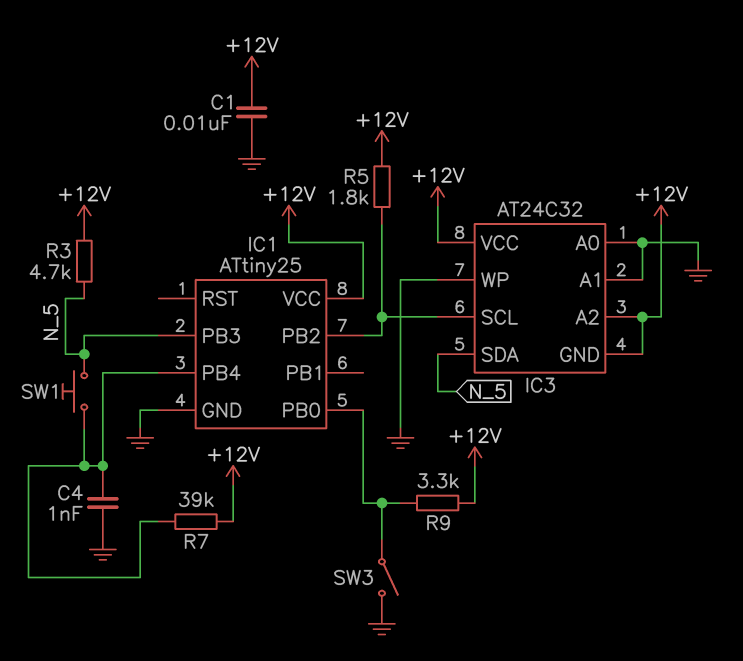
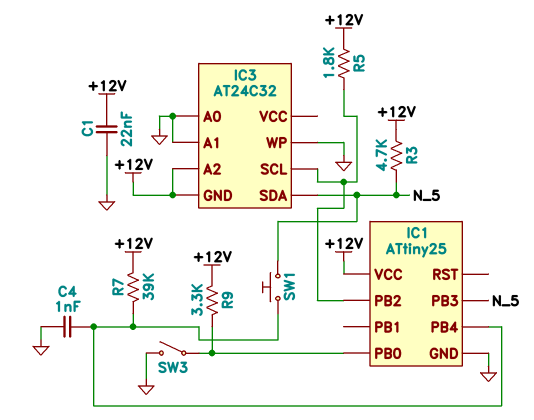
C1: 10nF (+12V, GND) -> 22nF (+12V, GND)
IC3 pin VCC: +12V -> none

